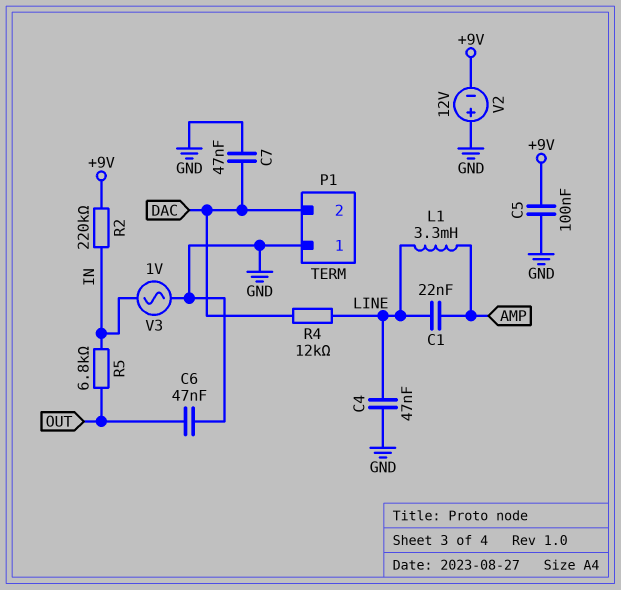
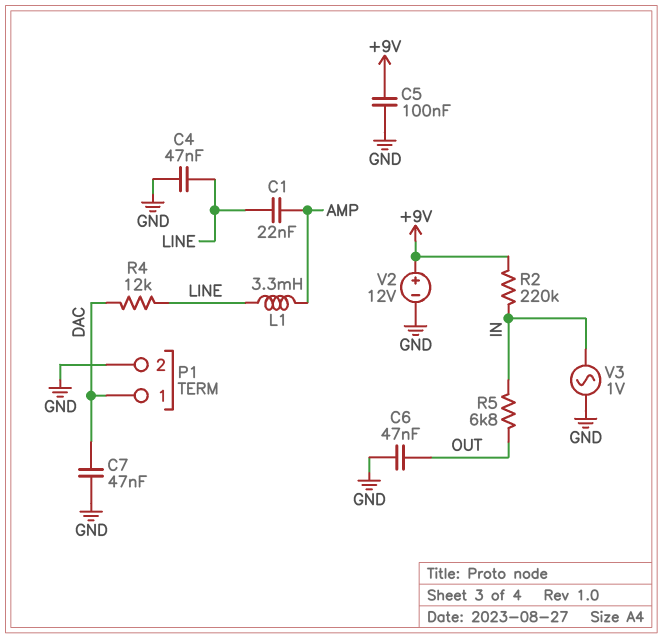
P1 pin 1: GND -> DAC
P1 pin 2: DAC -> GND
V2: 12V (plus GND, minus +9V) -> 12V (plus +9V, minus GND)

